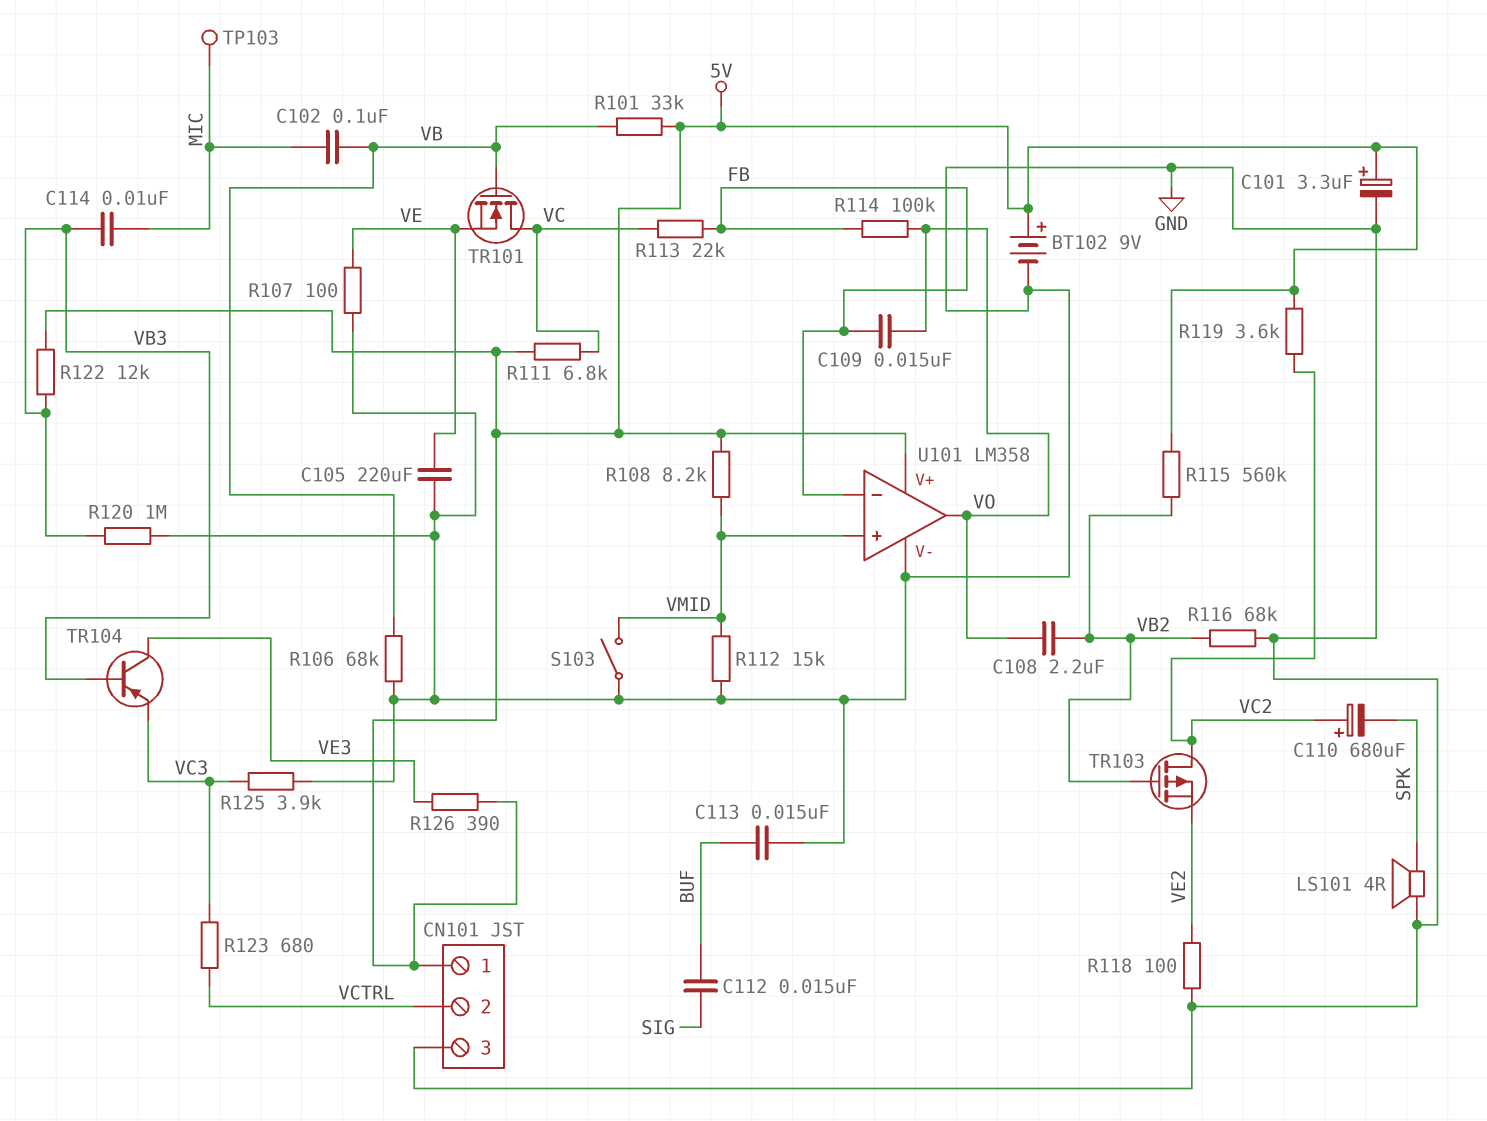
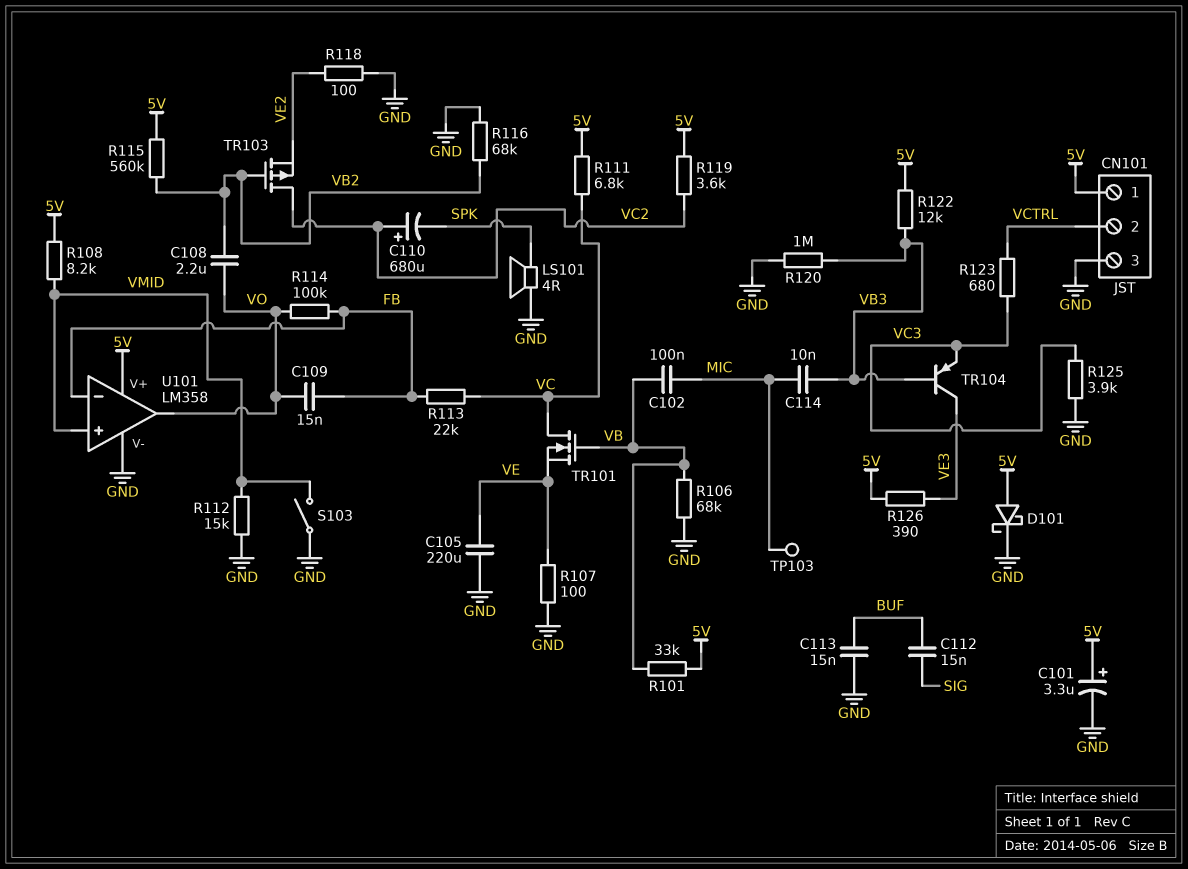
BT102: 9V (plus 5V, minus GND) -> none
D101: none -> schottky (A 5V, K GND)

